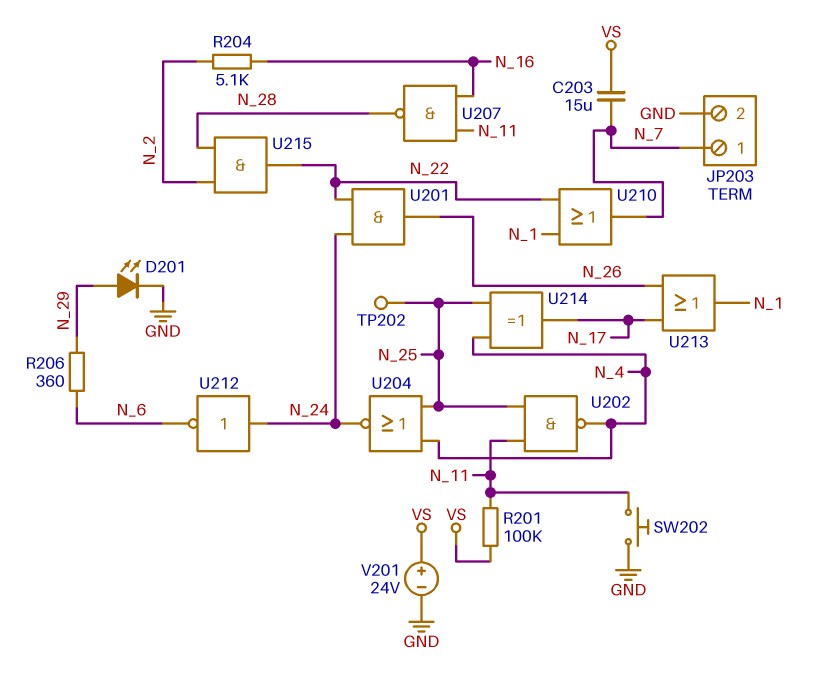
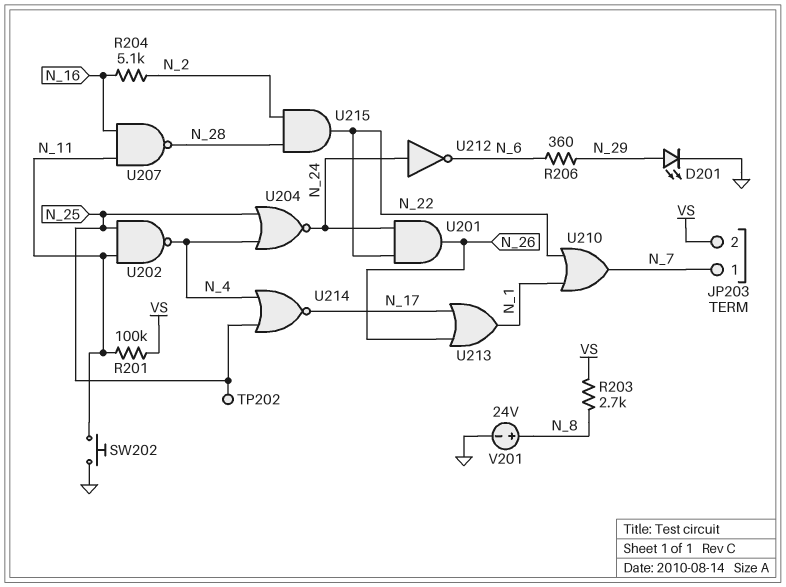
C203: 15uF (N_7, VS) -> none
JP203 pin 2: GND -> VS
R203: none -> 2.7k (N_8, VS)
U214: XOR (in N_4, in N_25, out N_17) -> NOR (in N_4, in N_25, out N_17)
V201: 24V (plus VS, minus GND) -> 24V (plus N_8, minus GND)

